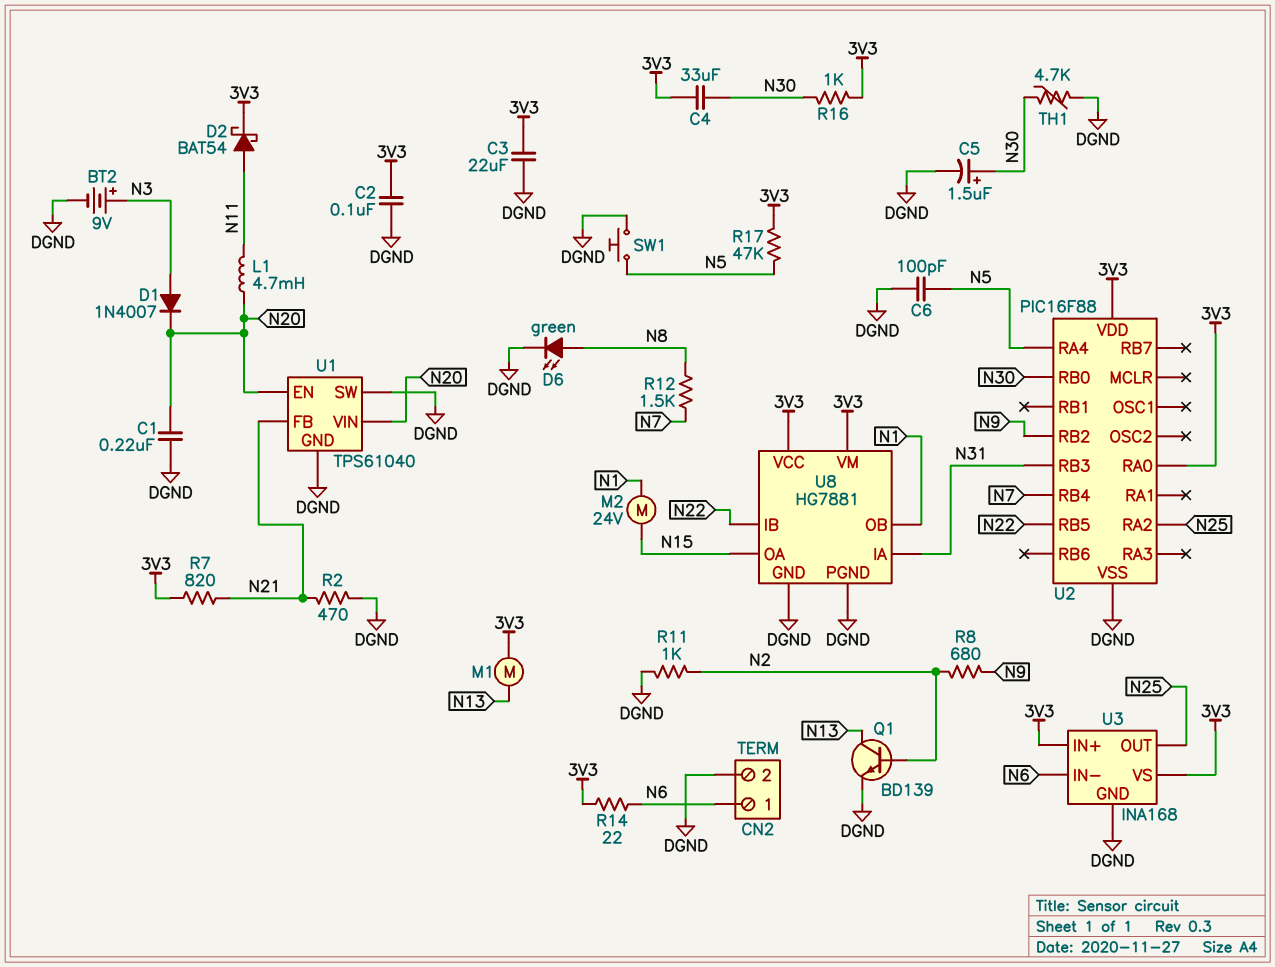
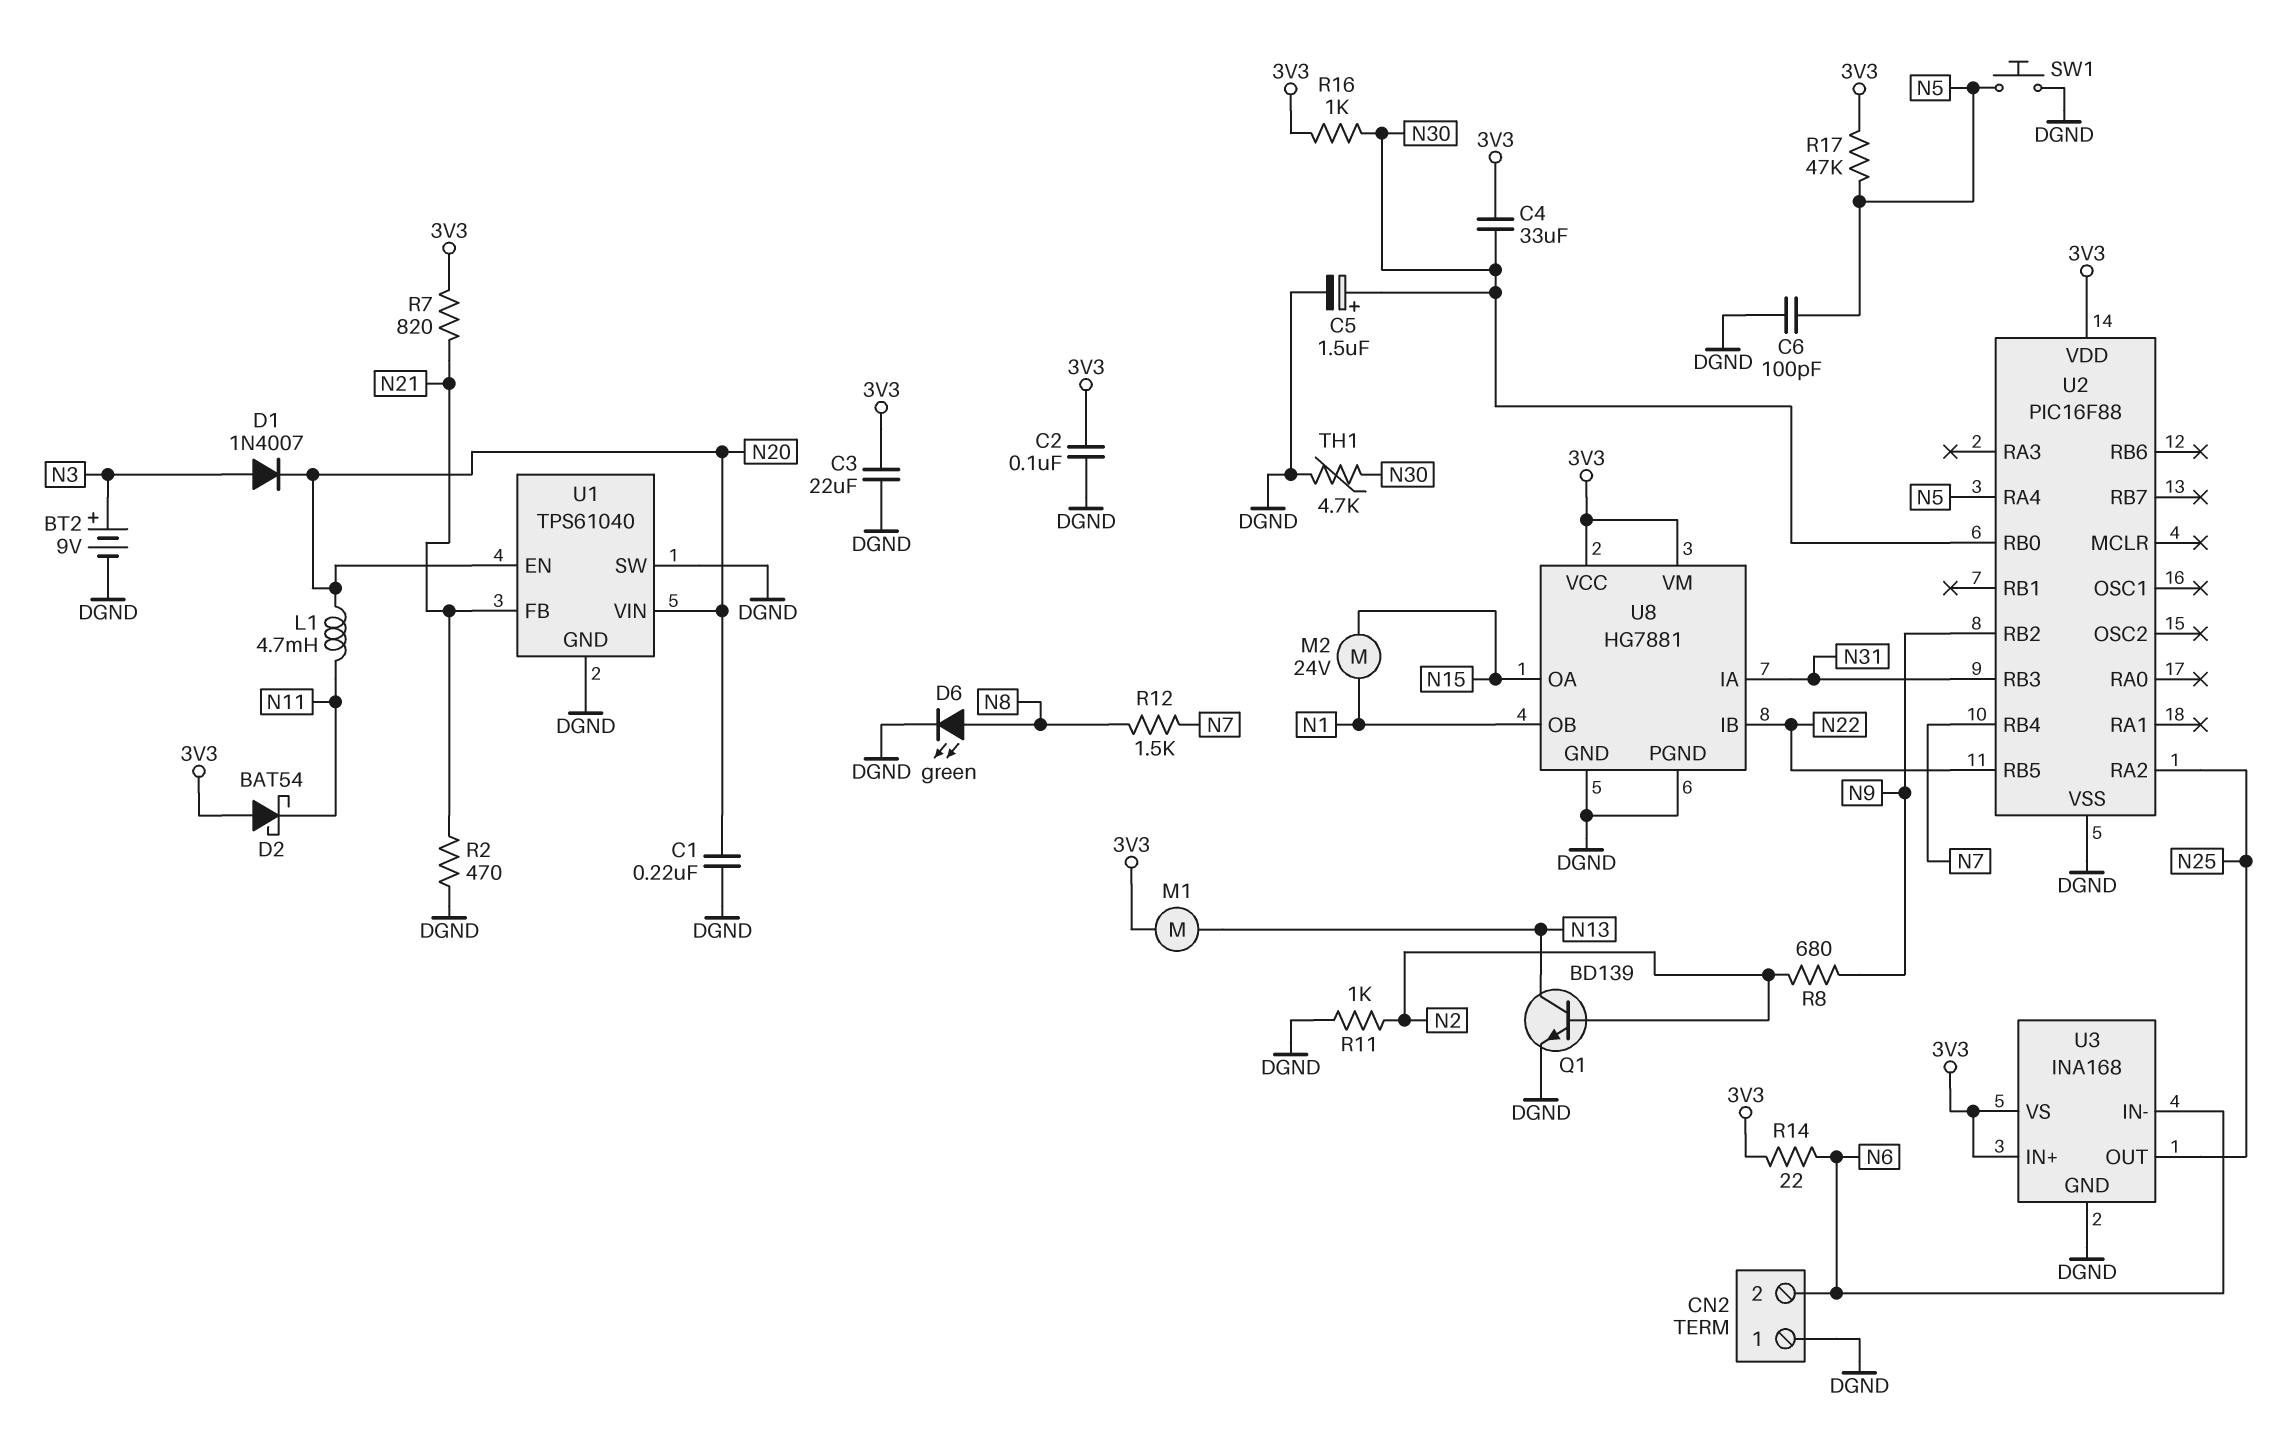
CN2 pin 1: N6 -> DGND
CN2 pin 2: DGND -> N6
D2: schottky BAT54 (A N11, K 3V3) -> schottky BAT54 (A 3V3, K N11)
U2 pin RA0: 3V3 -> none

